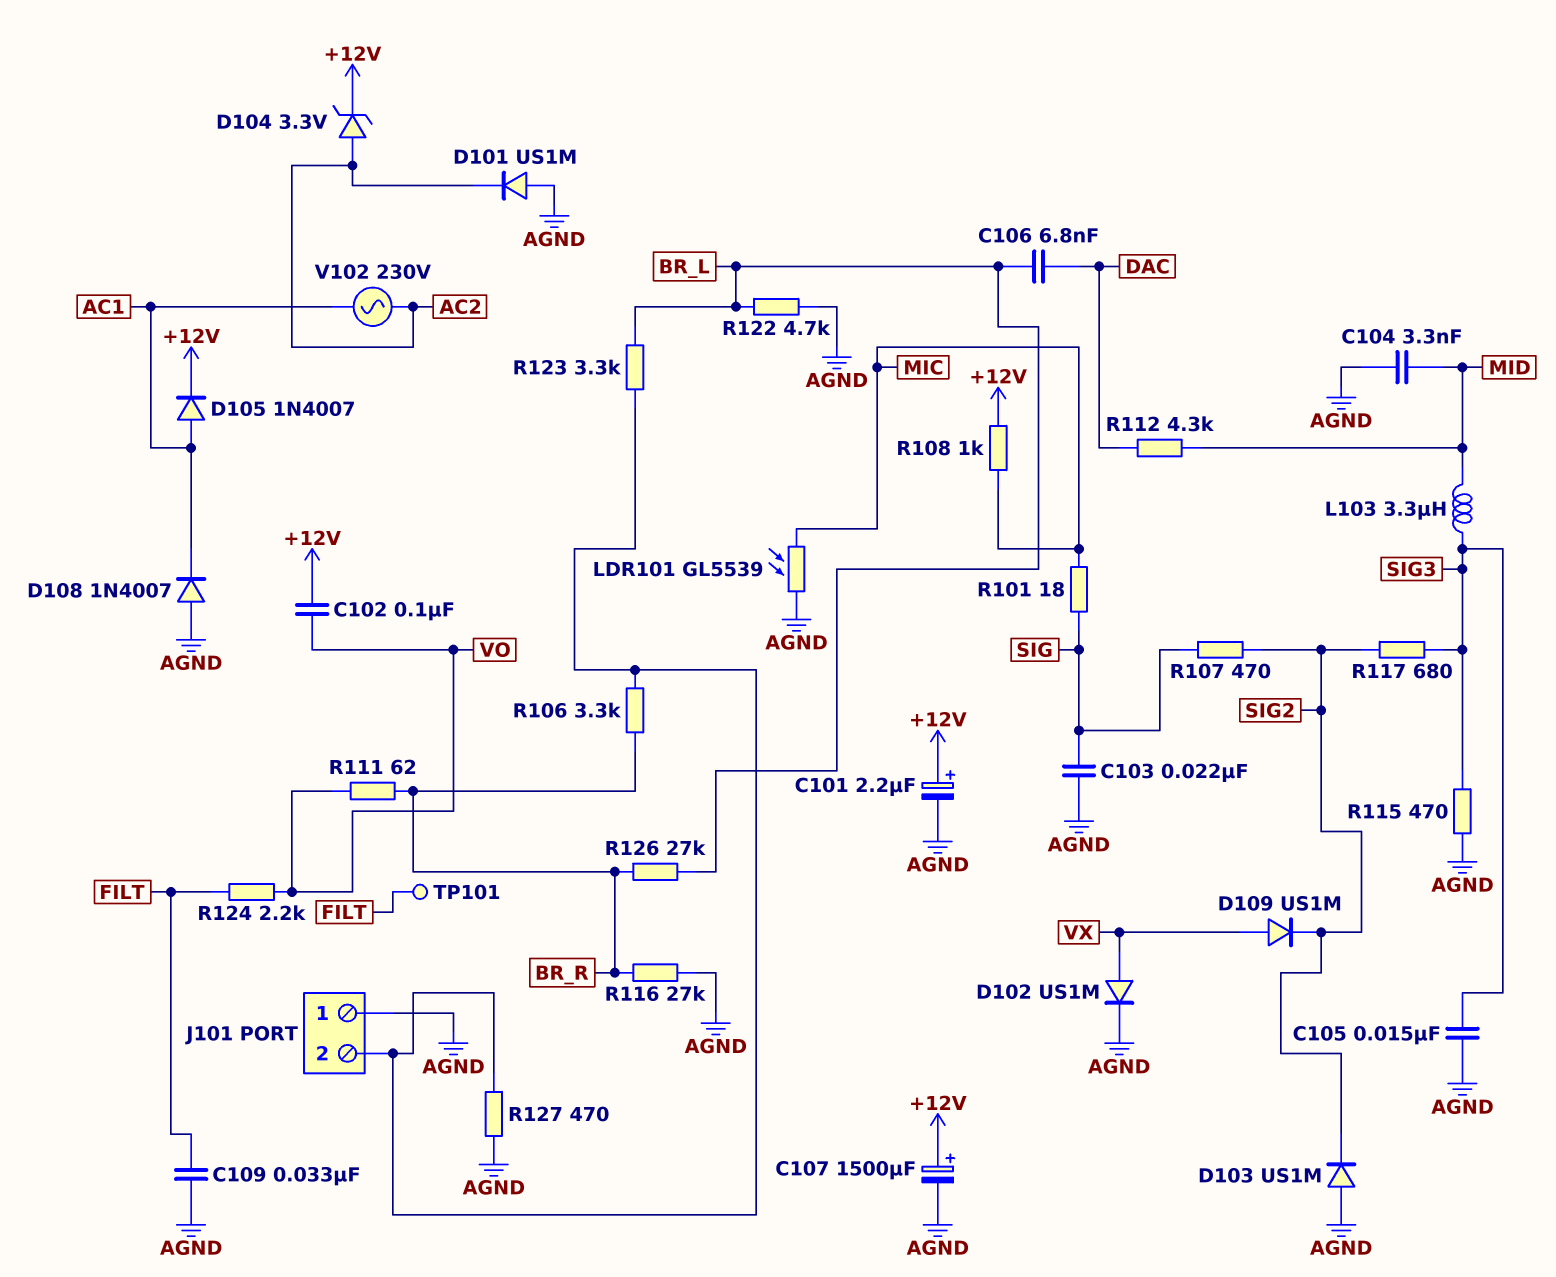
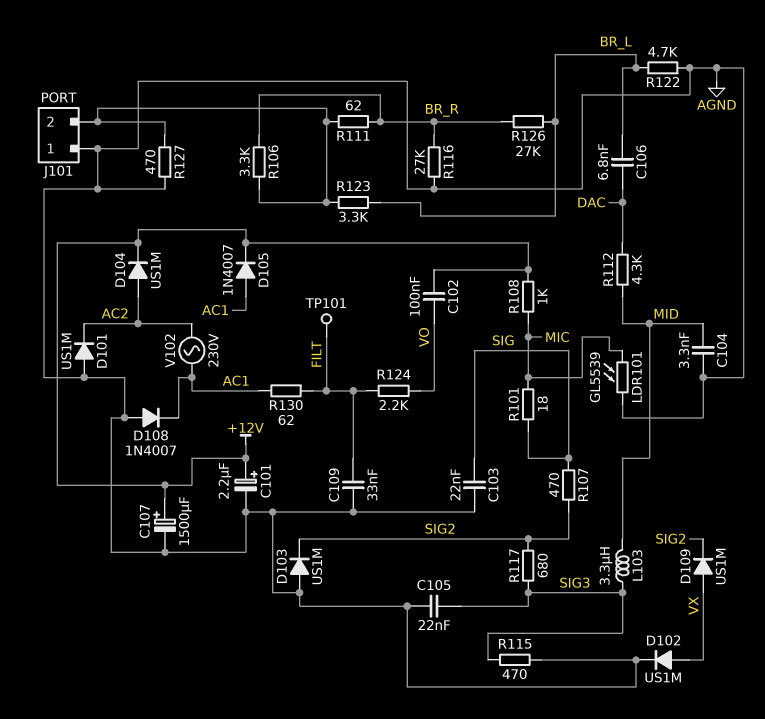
C105: 15nF (AGND, SIG3) -> 22nF (AGND, SIG3)
D104: zener 3.3V (A AC2, K +12V) -> diode US1M (A AC2, K +12V)
R111: 62 (BR_R, VO) -> 62 (BR_R, J101/2)
R130: none -> 62 (AC1, FILT)

